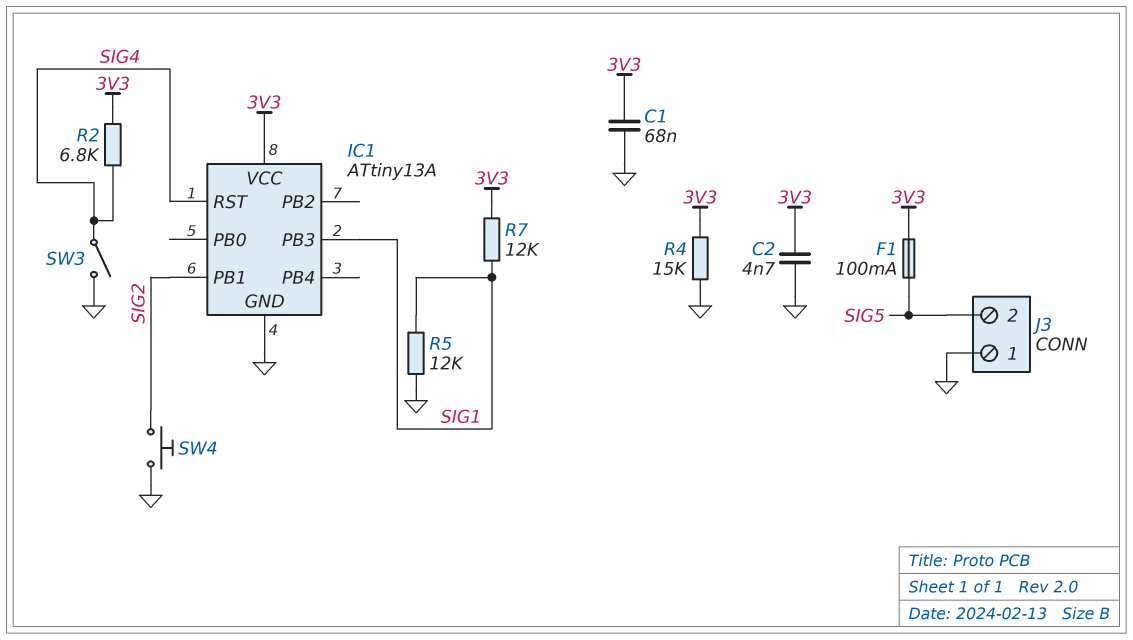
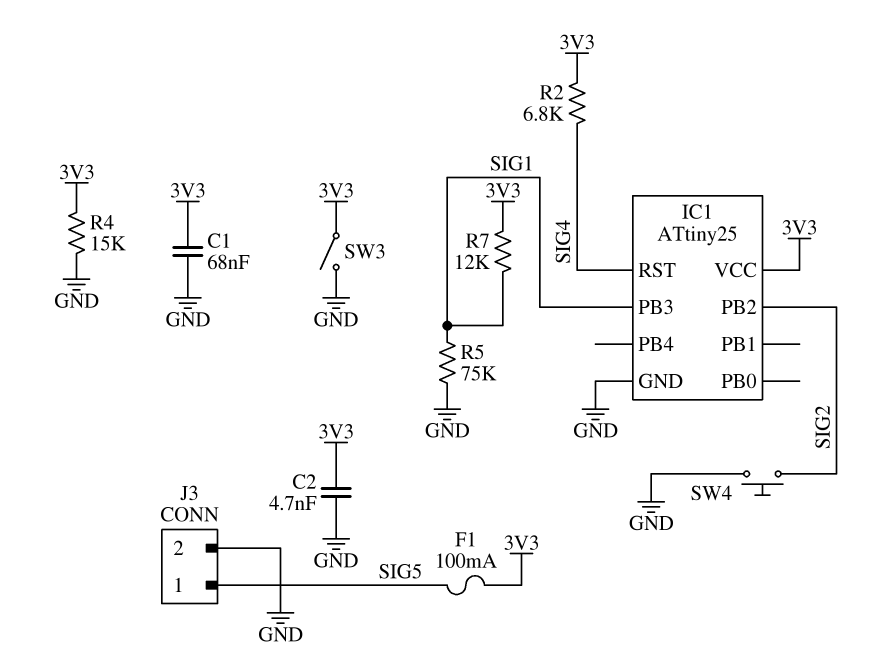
IC1: ATtiny13A -> ATtiny25
IC1 pin PB1: SIG2 -> none
IC1 pin PB2: none -> SIG2
J3 pin 1: GND -> SIG5
J3 pin 2: SIG5 -> GND
R5: 12k (GND, SIG1) -> 75k (GND, SIG1)
SW3: switch (GND, SIG4) -> switch (3V3, GND)

